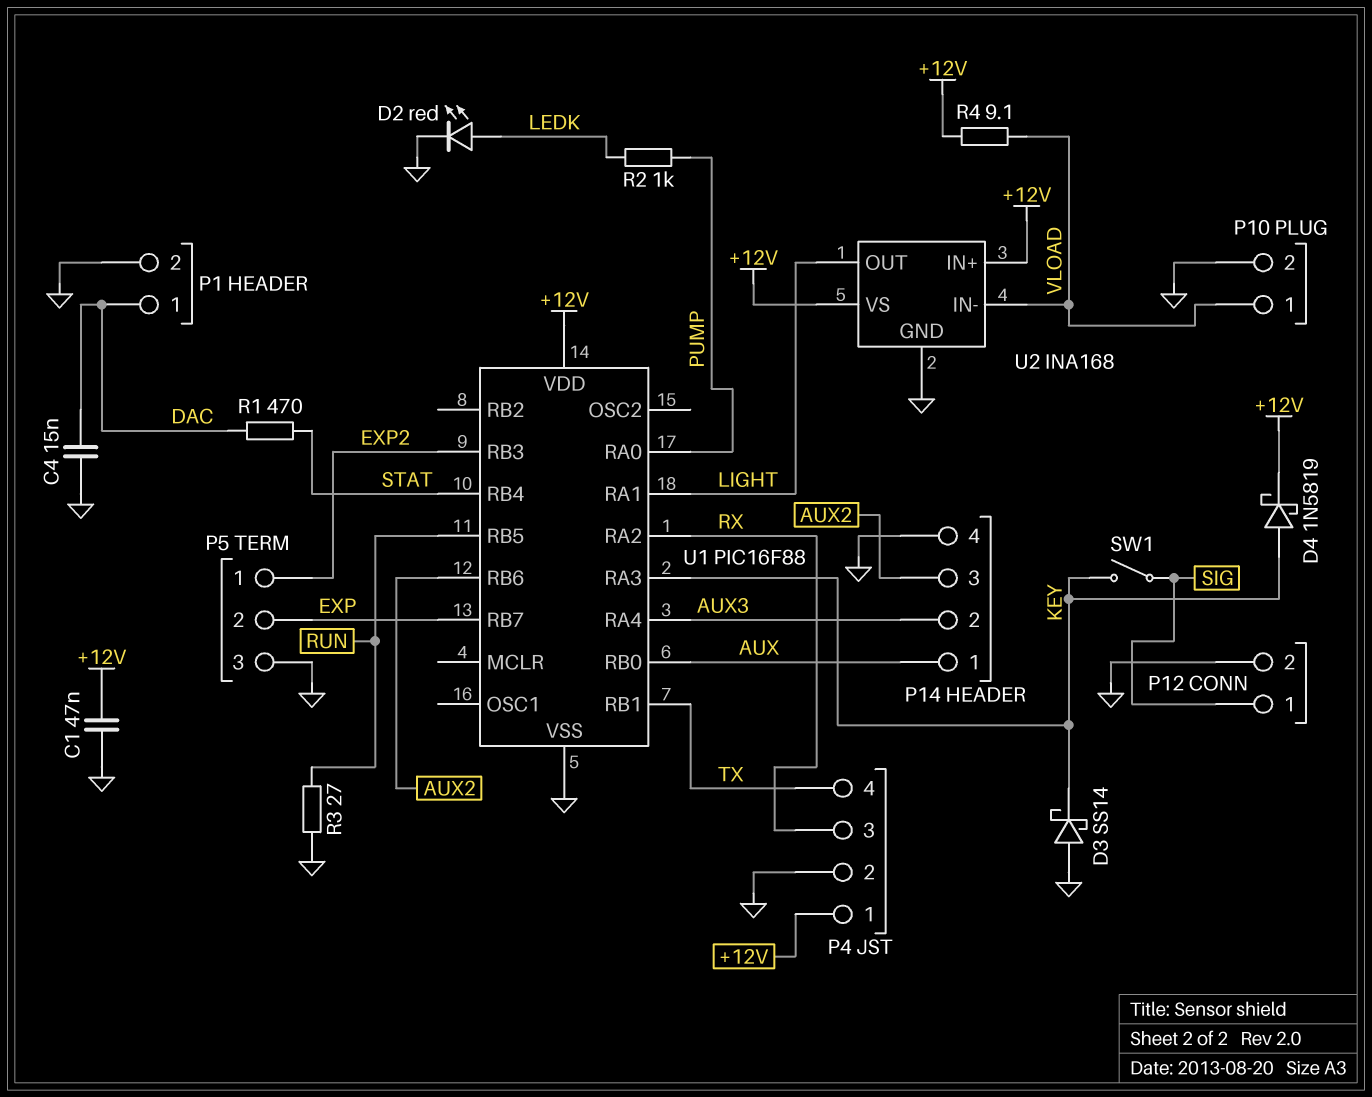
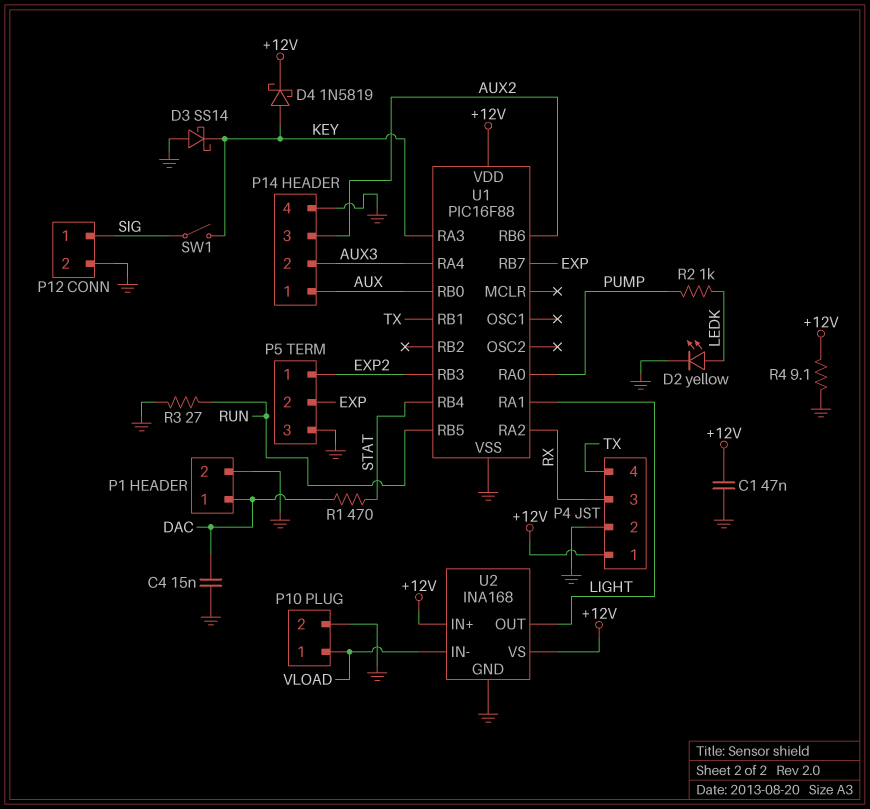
D2: LED red (A LEDK, K GND) -> LED yellow (A LEDK, K GND)
R4: 9.1 (+12V, VLOAD) -> 9.1 (+12V, GND)

